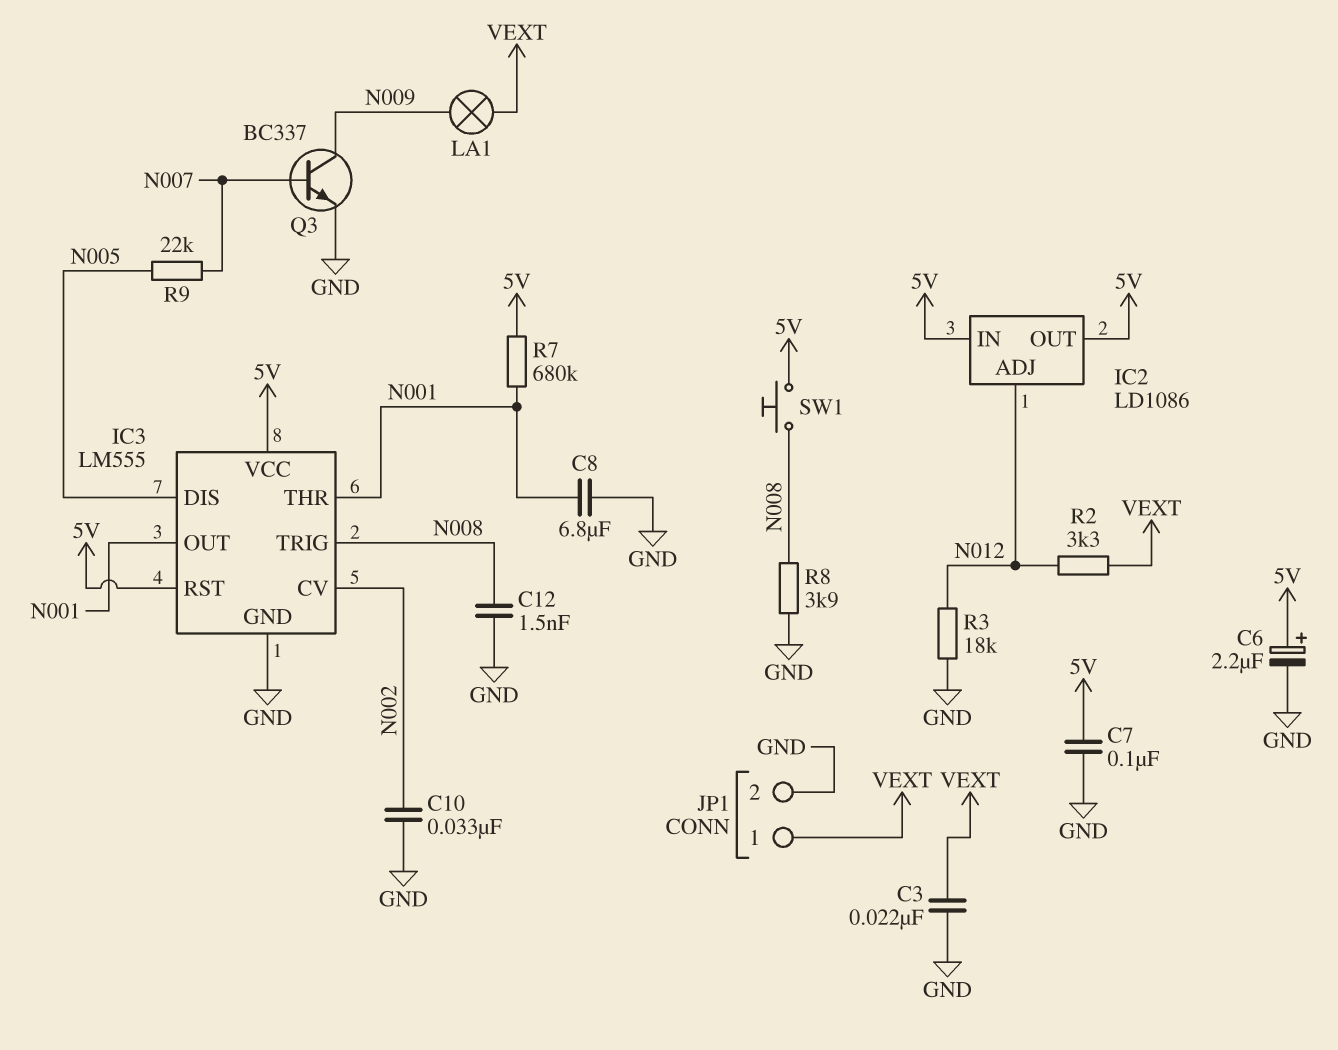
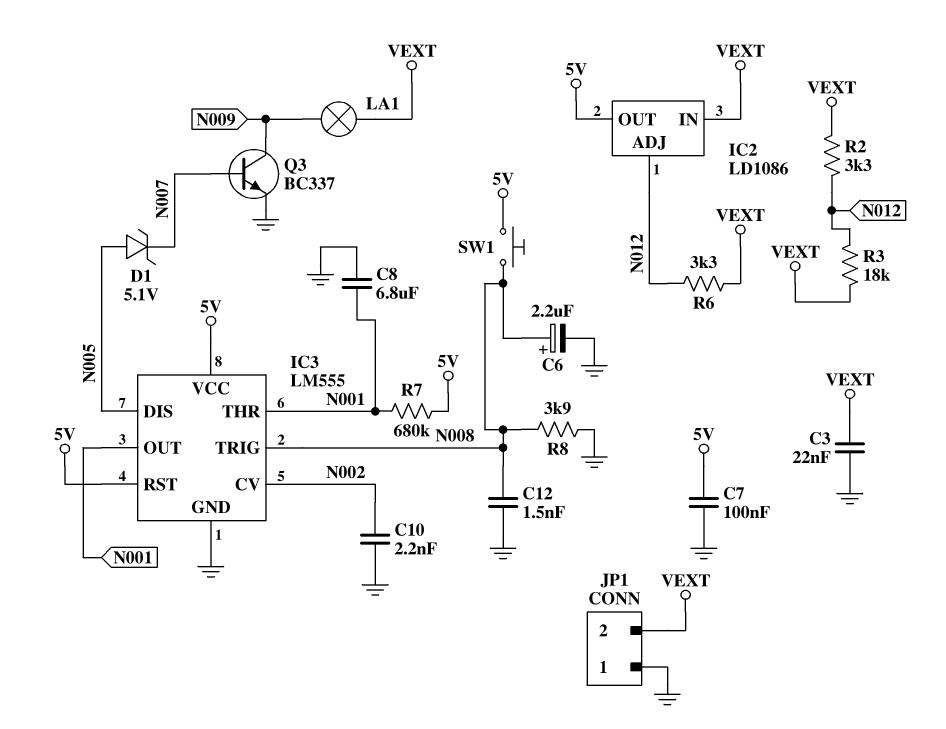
C6: 2.2uF (plus 5V, minus GND) -> 2.2uF (plus N008, minus GND)
C10: 33nF (GND, N002) -> 2.2nF (GND, N002)
D1: none -> zener 5.1V (A N005, K N007)
IC2 pin IN: 5V -> VEXT
JP1 pin 1: VEXT -> GND
JP1 pin 2: GND -> VEXT
R3: 18k (GND, N012) -> 18k (N012, VEXT)
R6: none -> 3.3k (N012, VEXT)
R9: 22k (N005, N007) -> none

